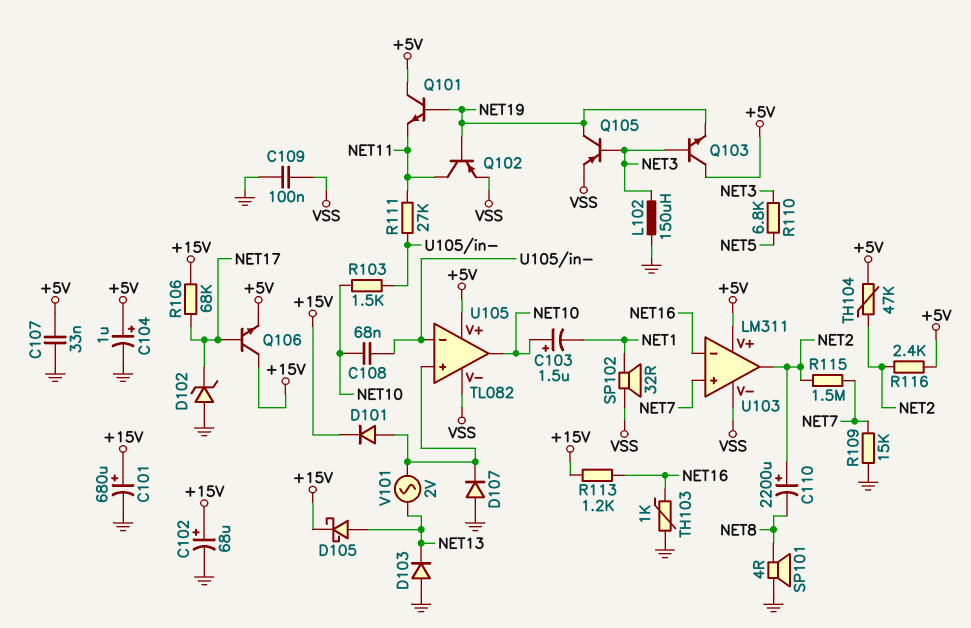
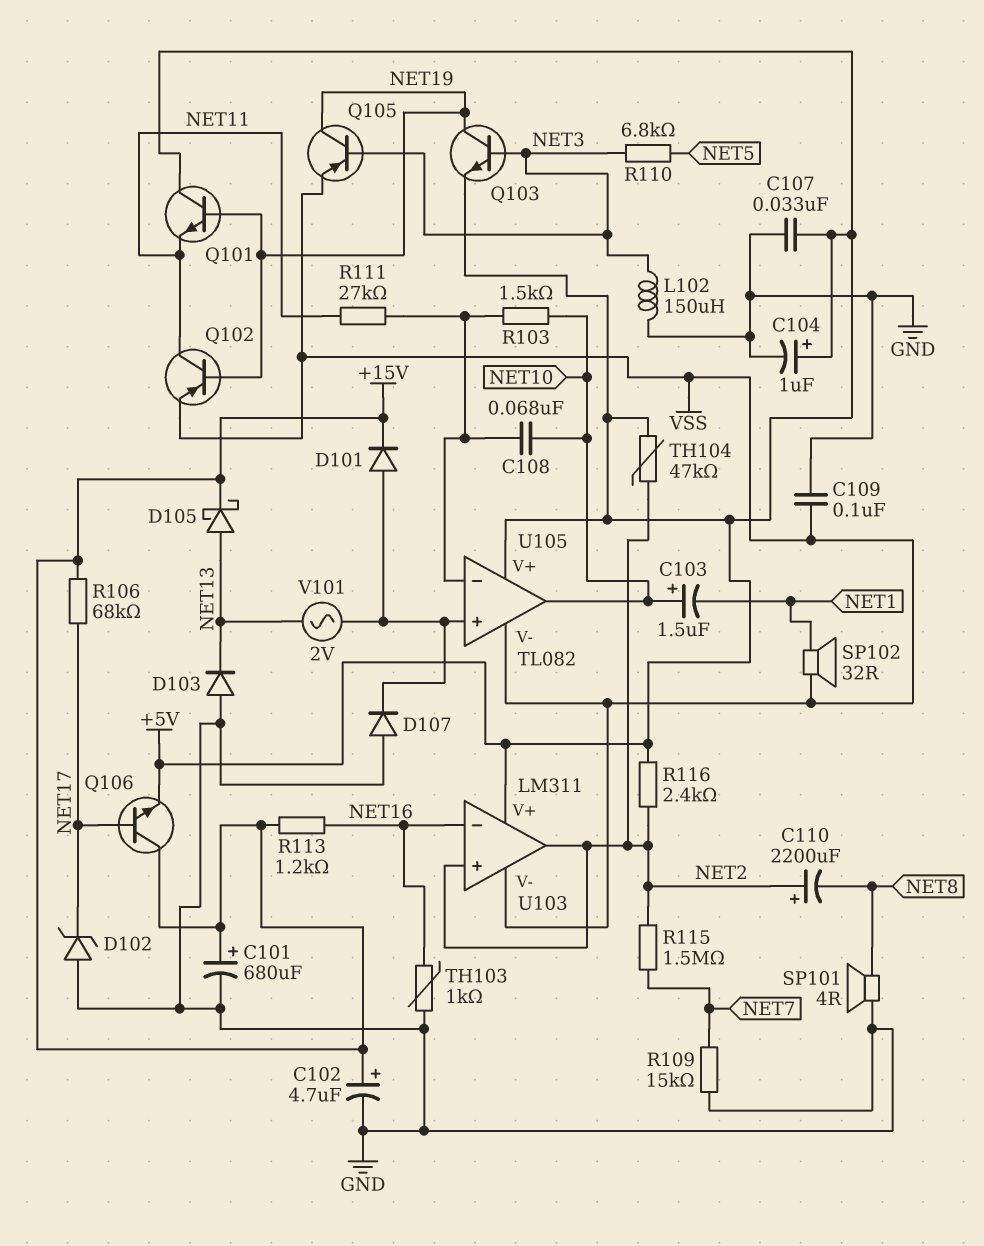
C102: 68uF (plus +15V, minus GND) -> 4.7uF (plus +15V, minus GND)
Q103: NPN (B NET3, C +5V, E NET19) -> NPN (B NET3, C NET19, E +5V)
U103 pin in+: NET7 -> NET2

